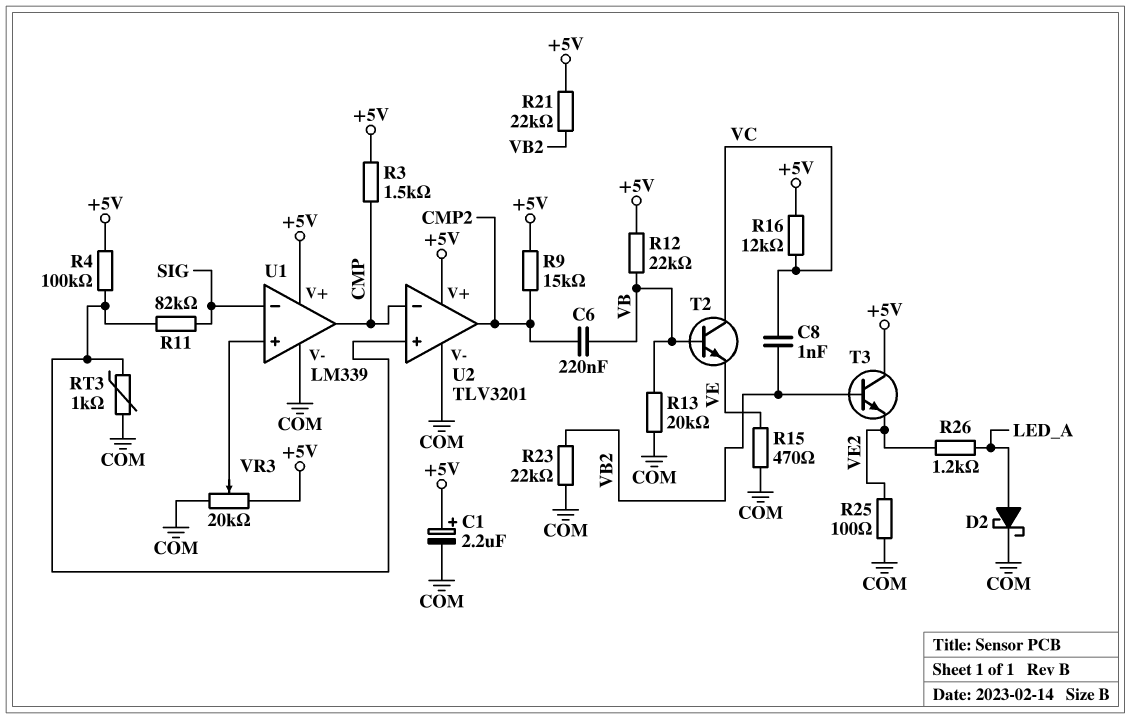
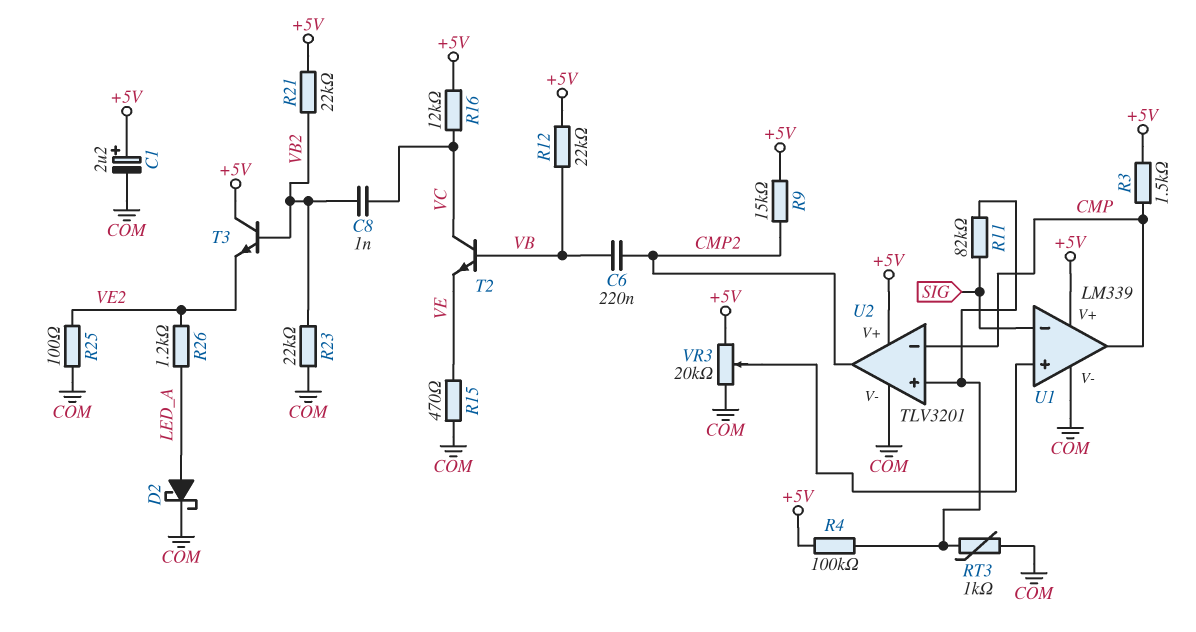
R13: 20k (COM, VB) -> none

